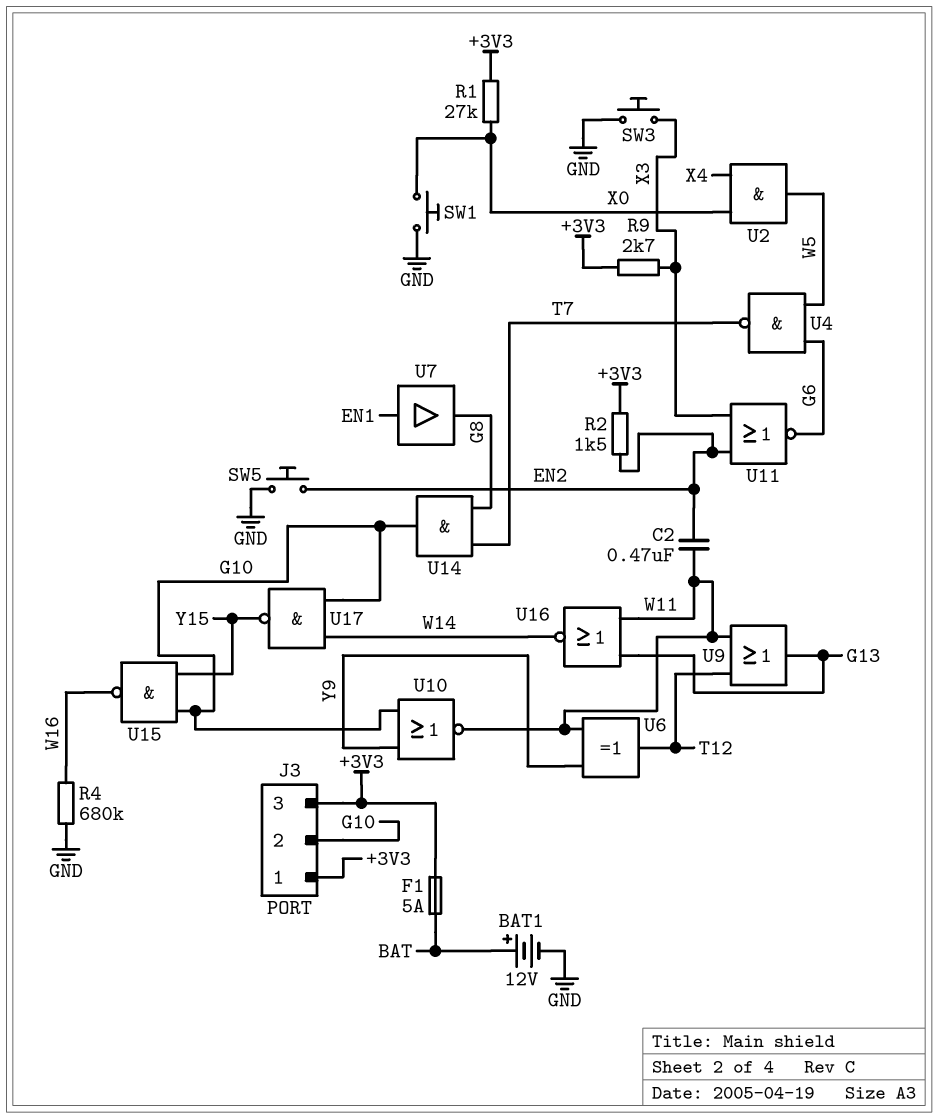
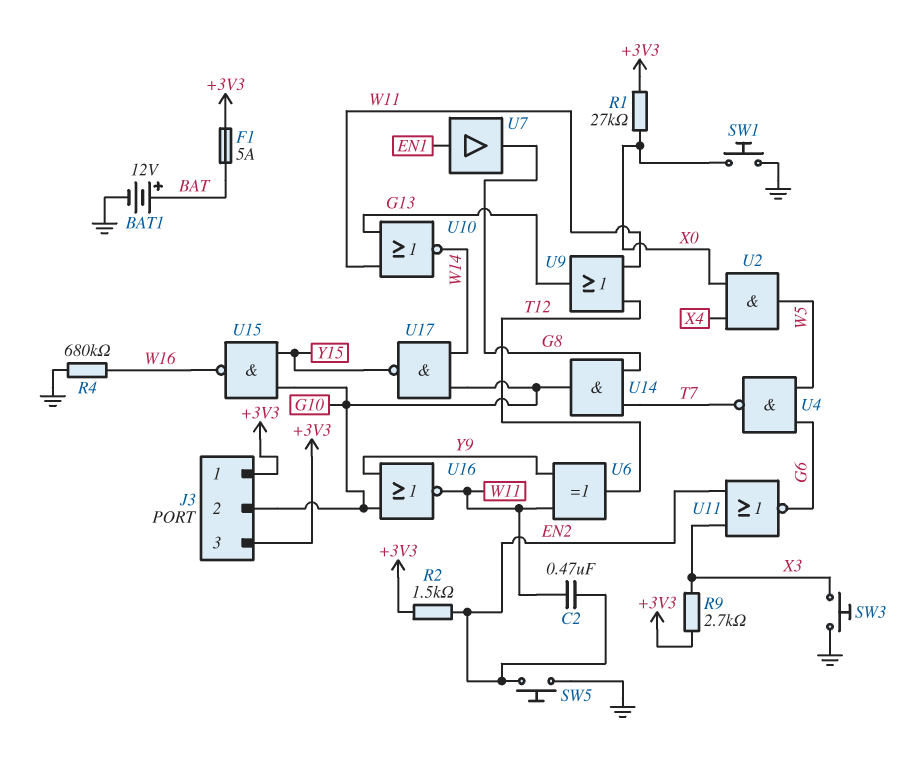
U10: NOR (in G10, in Y9, out W11) -> NOR (in G13, in W11, out W14)
U16: NOR (in G13, in W11, out W14) -> NOR (in G10, in Y9, out W11)

